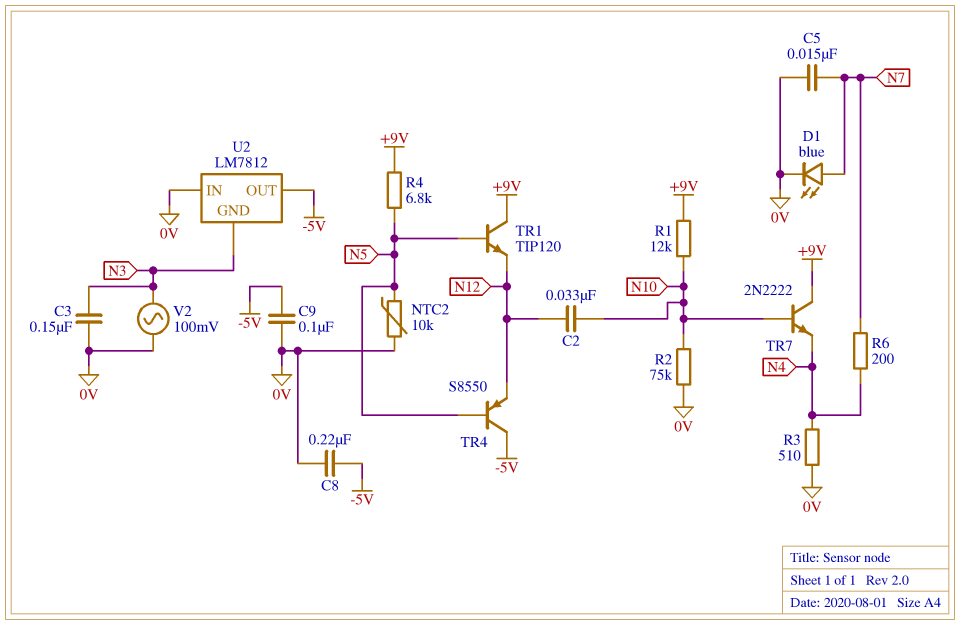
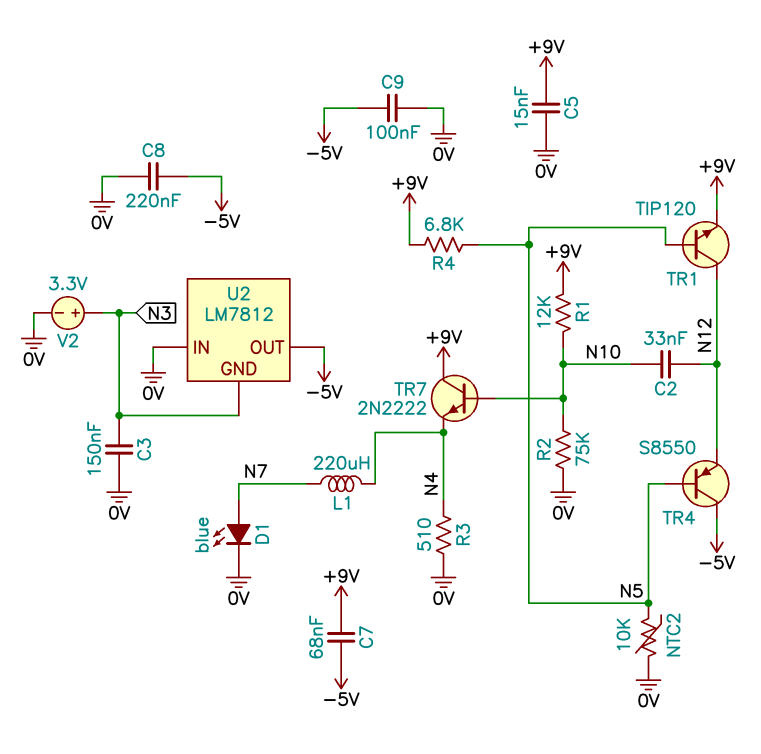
C5: 15nF (0V, N7) -> 15nF (+9V, 0V)
C7: none -> 68nF (+9V, -5V)
L1: none -> 220uH (N4, N7)
R6: 200 (N4, N7) -> none
TR1: NPN TIP120 (B N5, C +9V, E N12) -> NPN TIP120 (B N5, C N12, E +9V)
V2: AC 100mV (0V, N3) -> 3.3V (plus N3, minus 0V)

